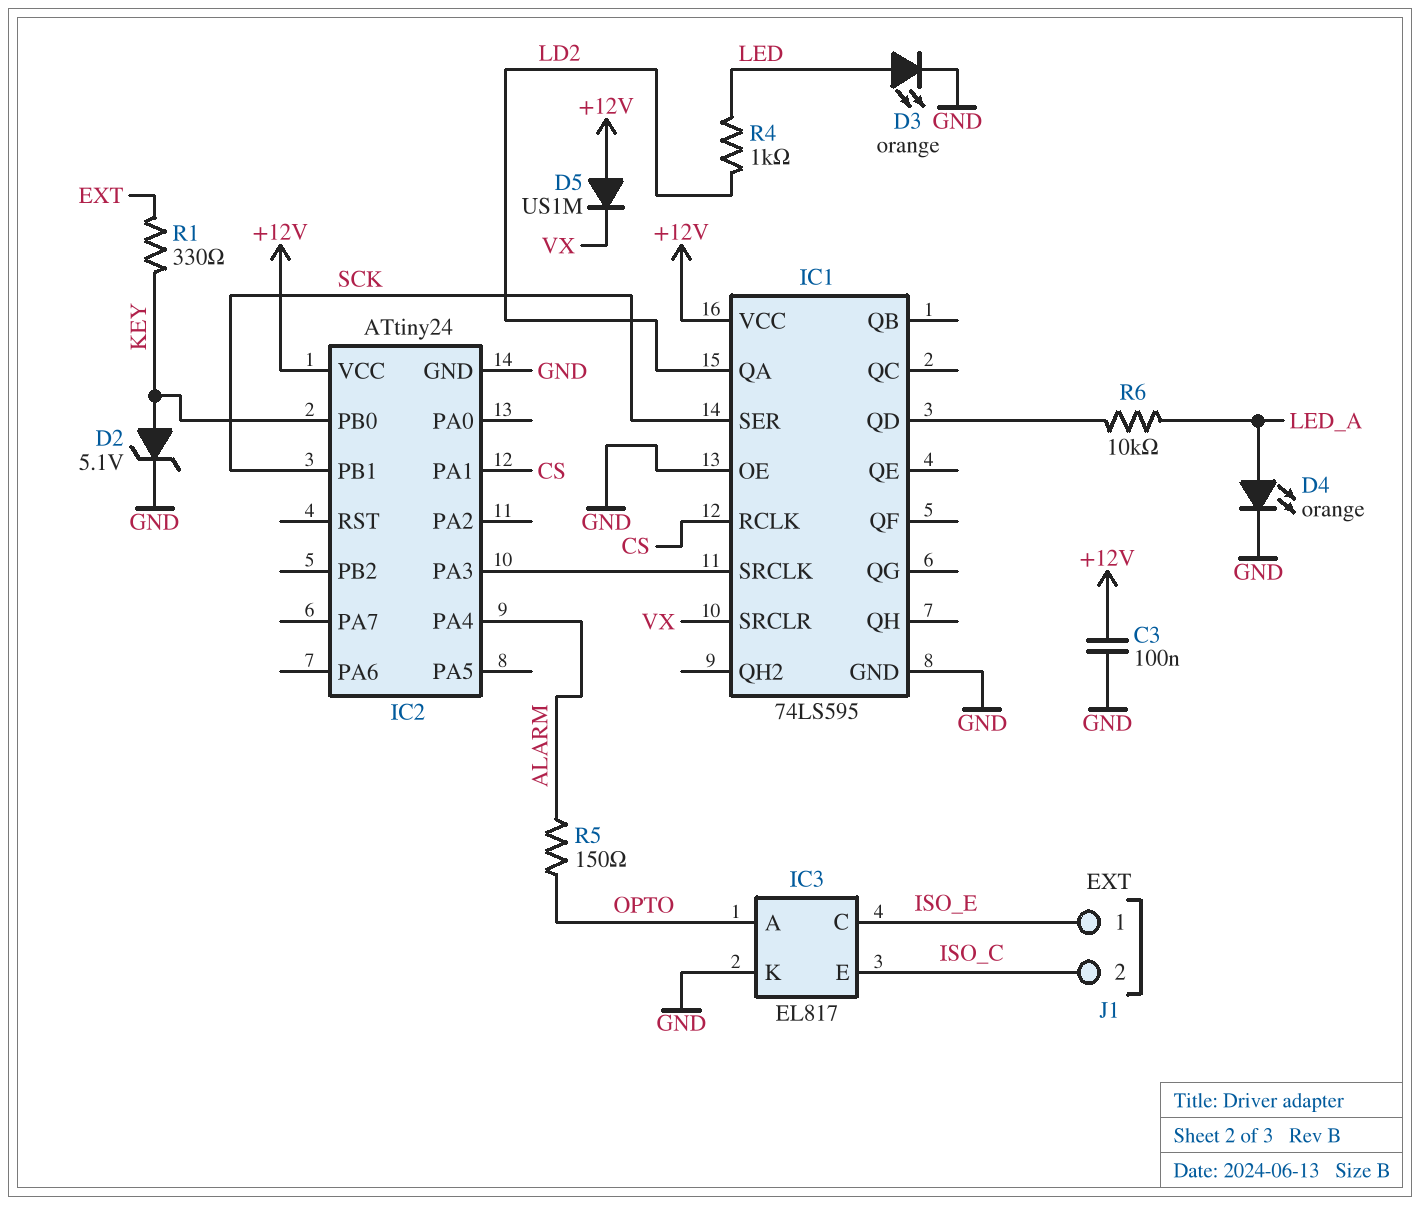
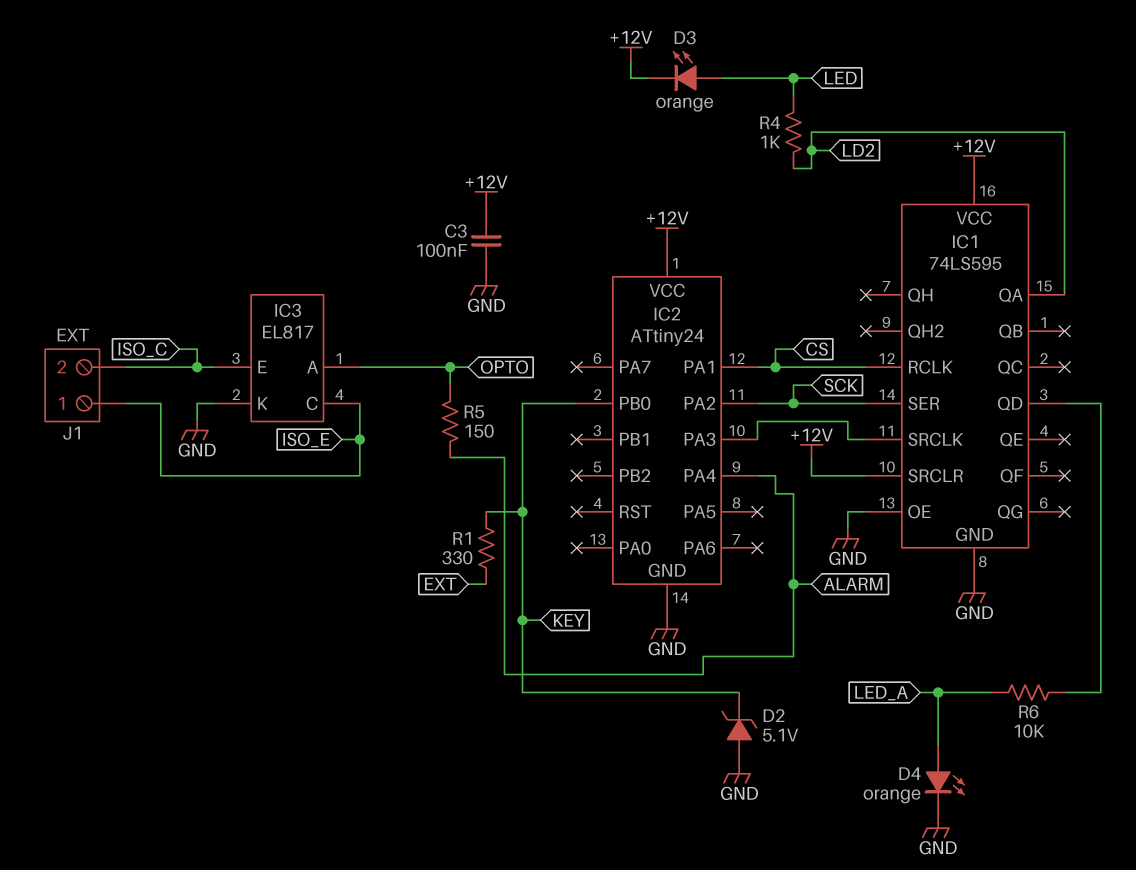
D2: zener 5.1V (A KEY, K GND) -> zener 5.1V (A GND, K KEY)
D3: LED orange (A LED, K GND) -> LED orange (A LED, K +12V)
D5: diode US1M (A +12V, K VX) -> none
IC1 pin SRCLR: VX -> +12V
IC2 pin PA2: none -> SCK
IC2 pin PB1: SCK -> none

